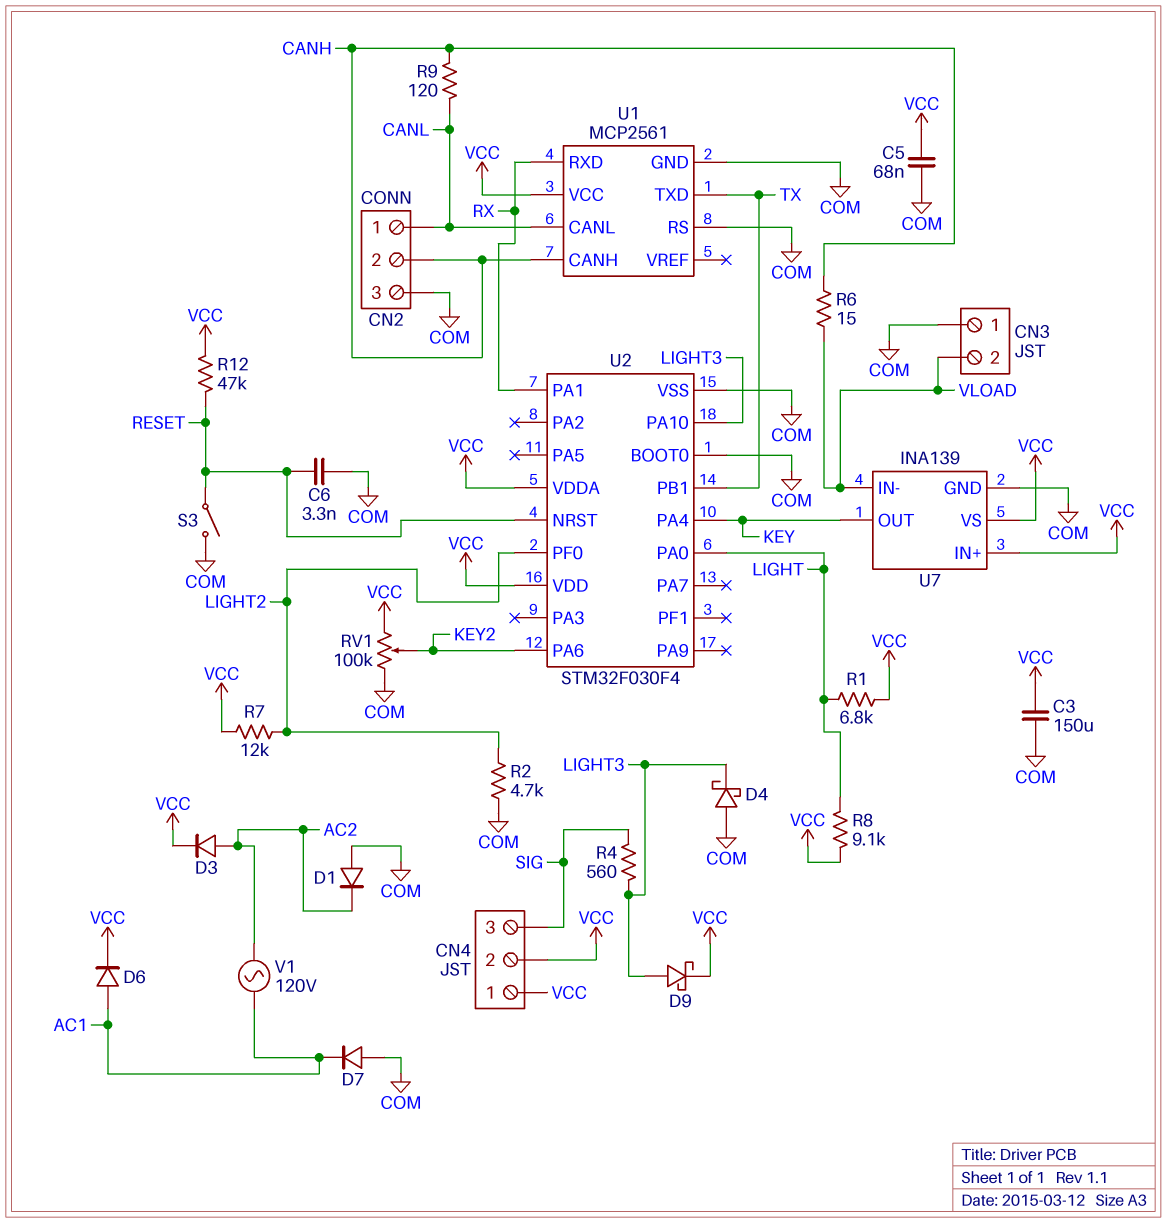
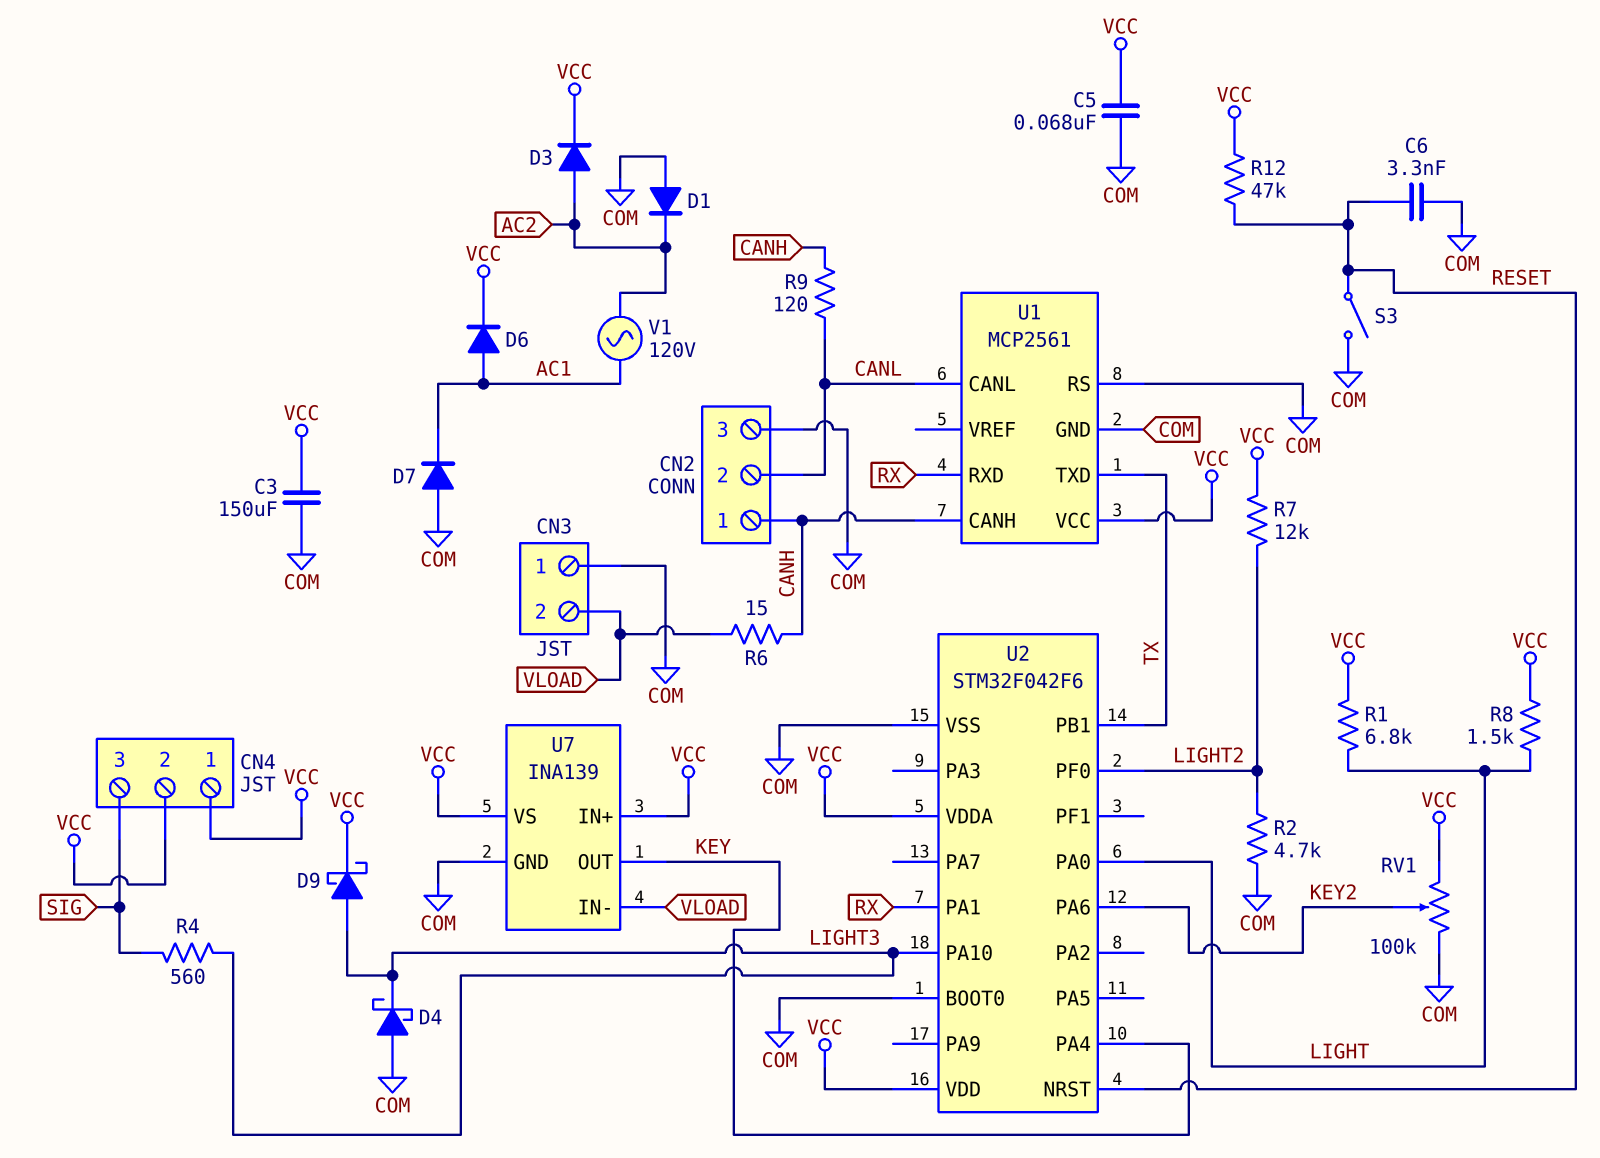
CN2 pin 1: CANL -> CANH
CN2 pin 2: CANH -> CANL
R8: 9.1k (LIGHT, VCC) -> 1.5k (LIGHT, VCC)
U2: STM32F030F4 -> STM32F042F6

